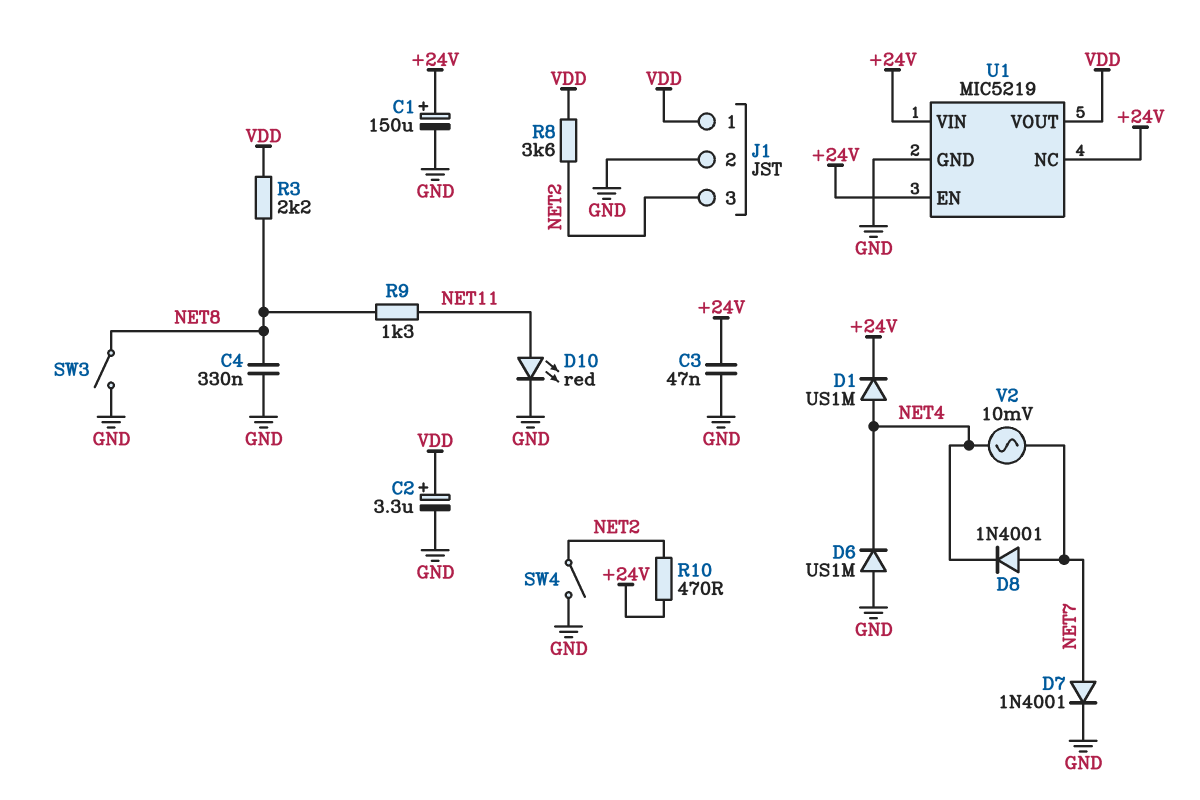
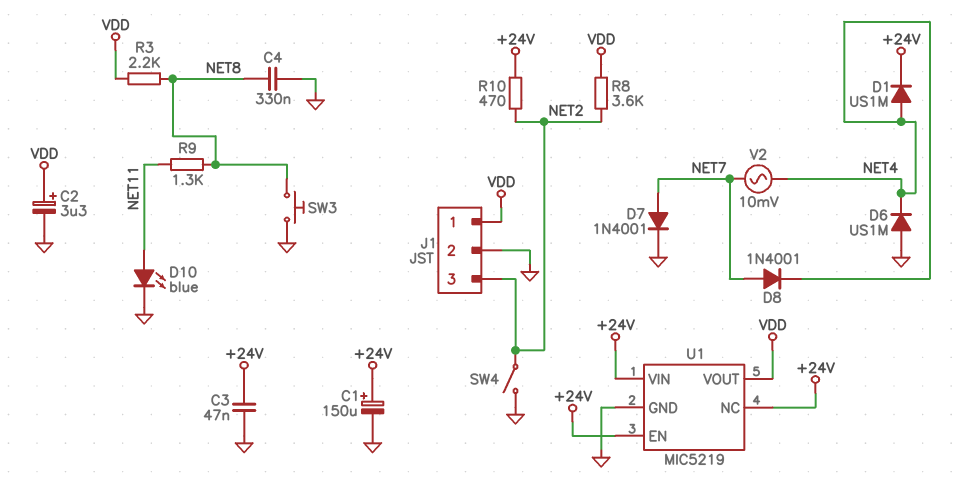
D10: LED red (A NET11, K GND) -> LED blue (A NET11, K GND)
SW3: switch (GND, NET8) -> button (GND, NET8)

